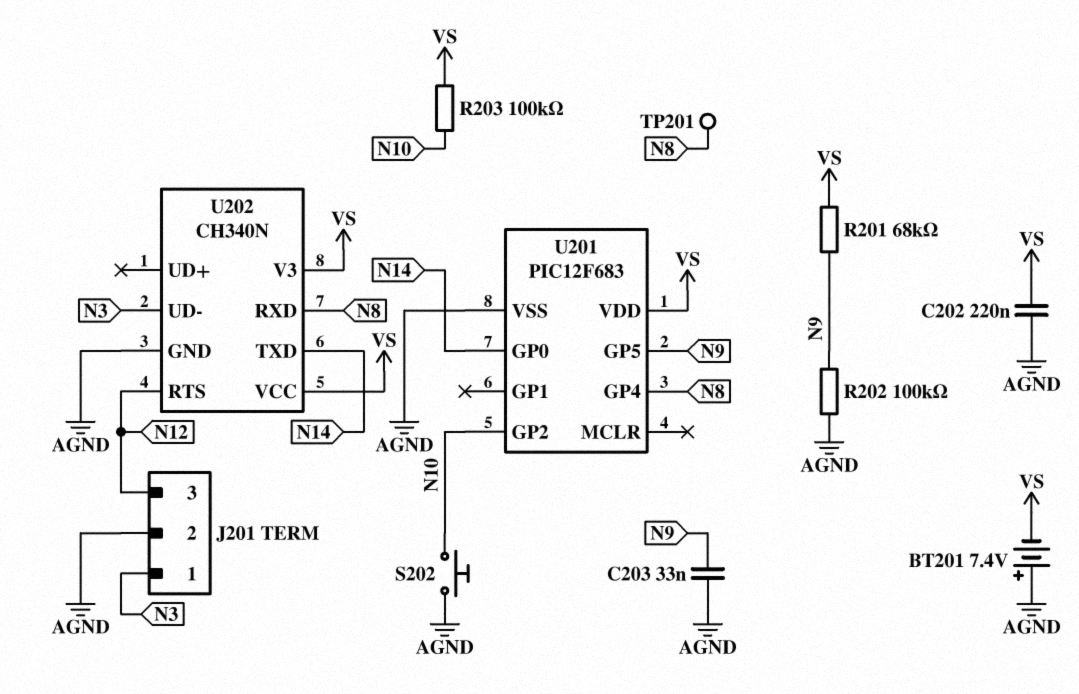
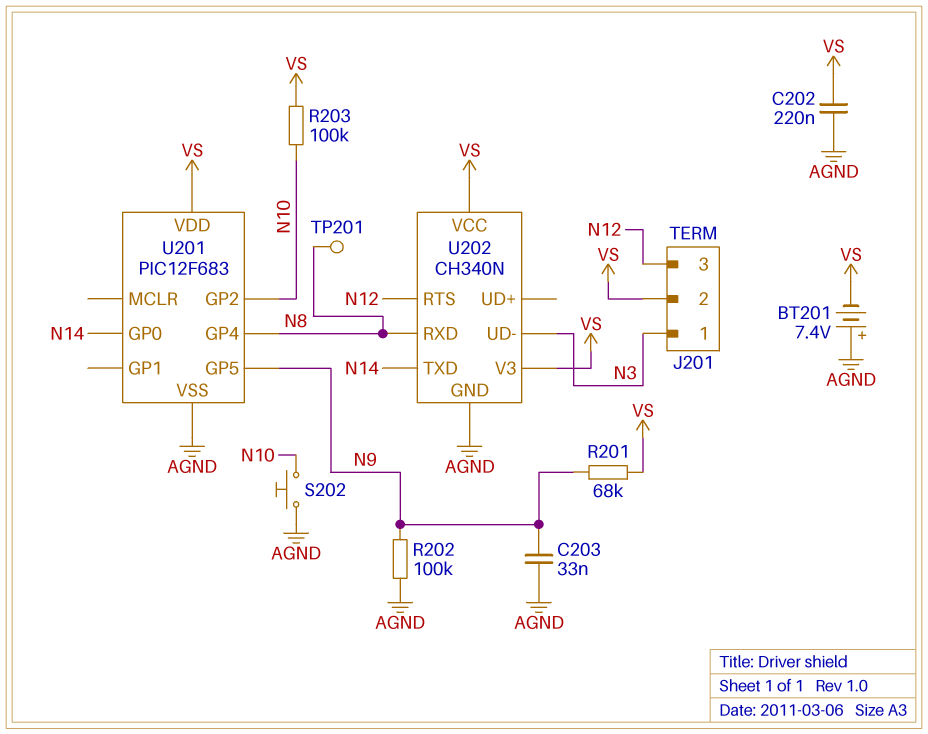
J201 pin 2: AGND -> VS

